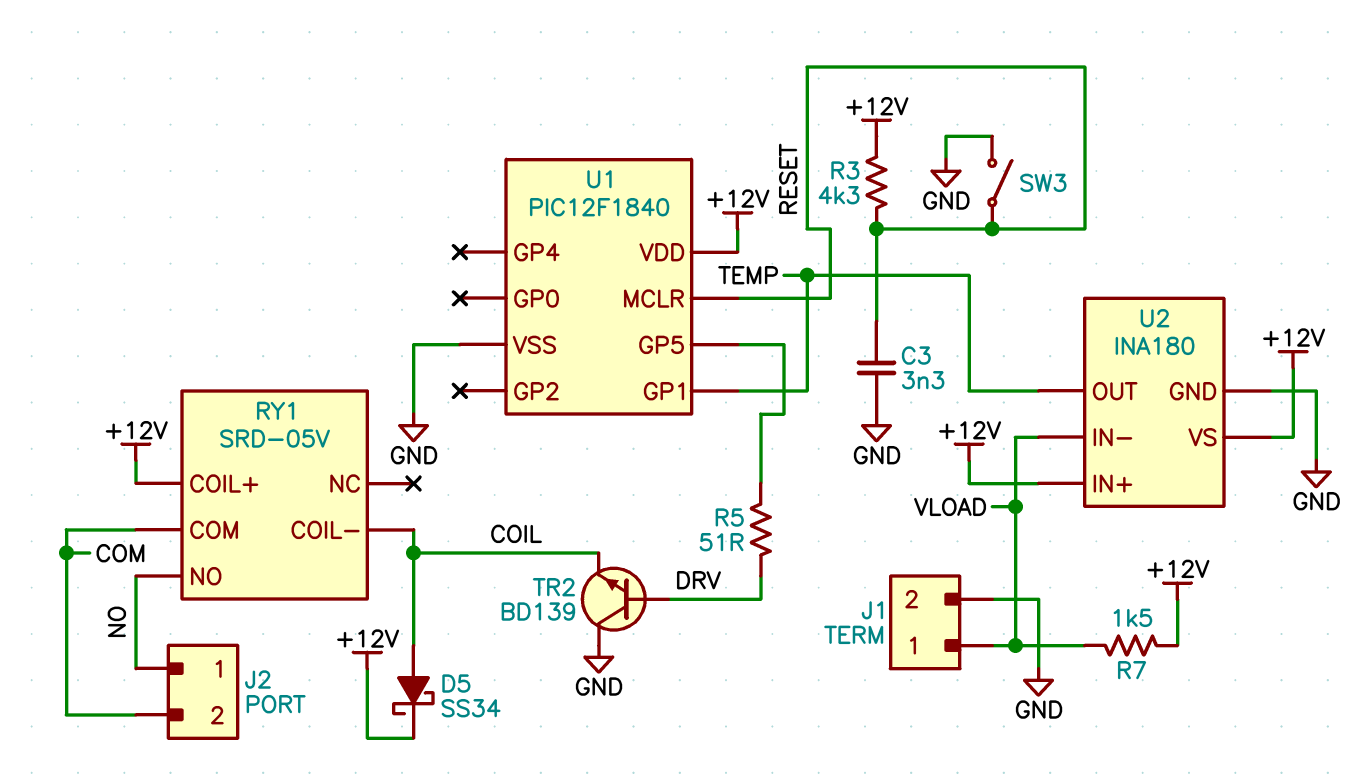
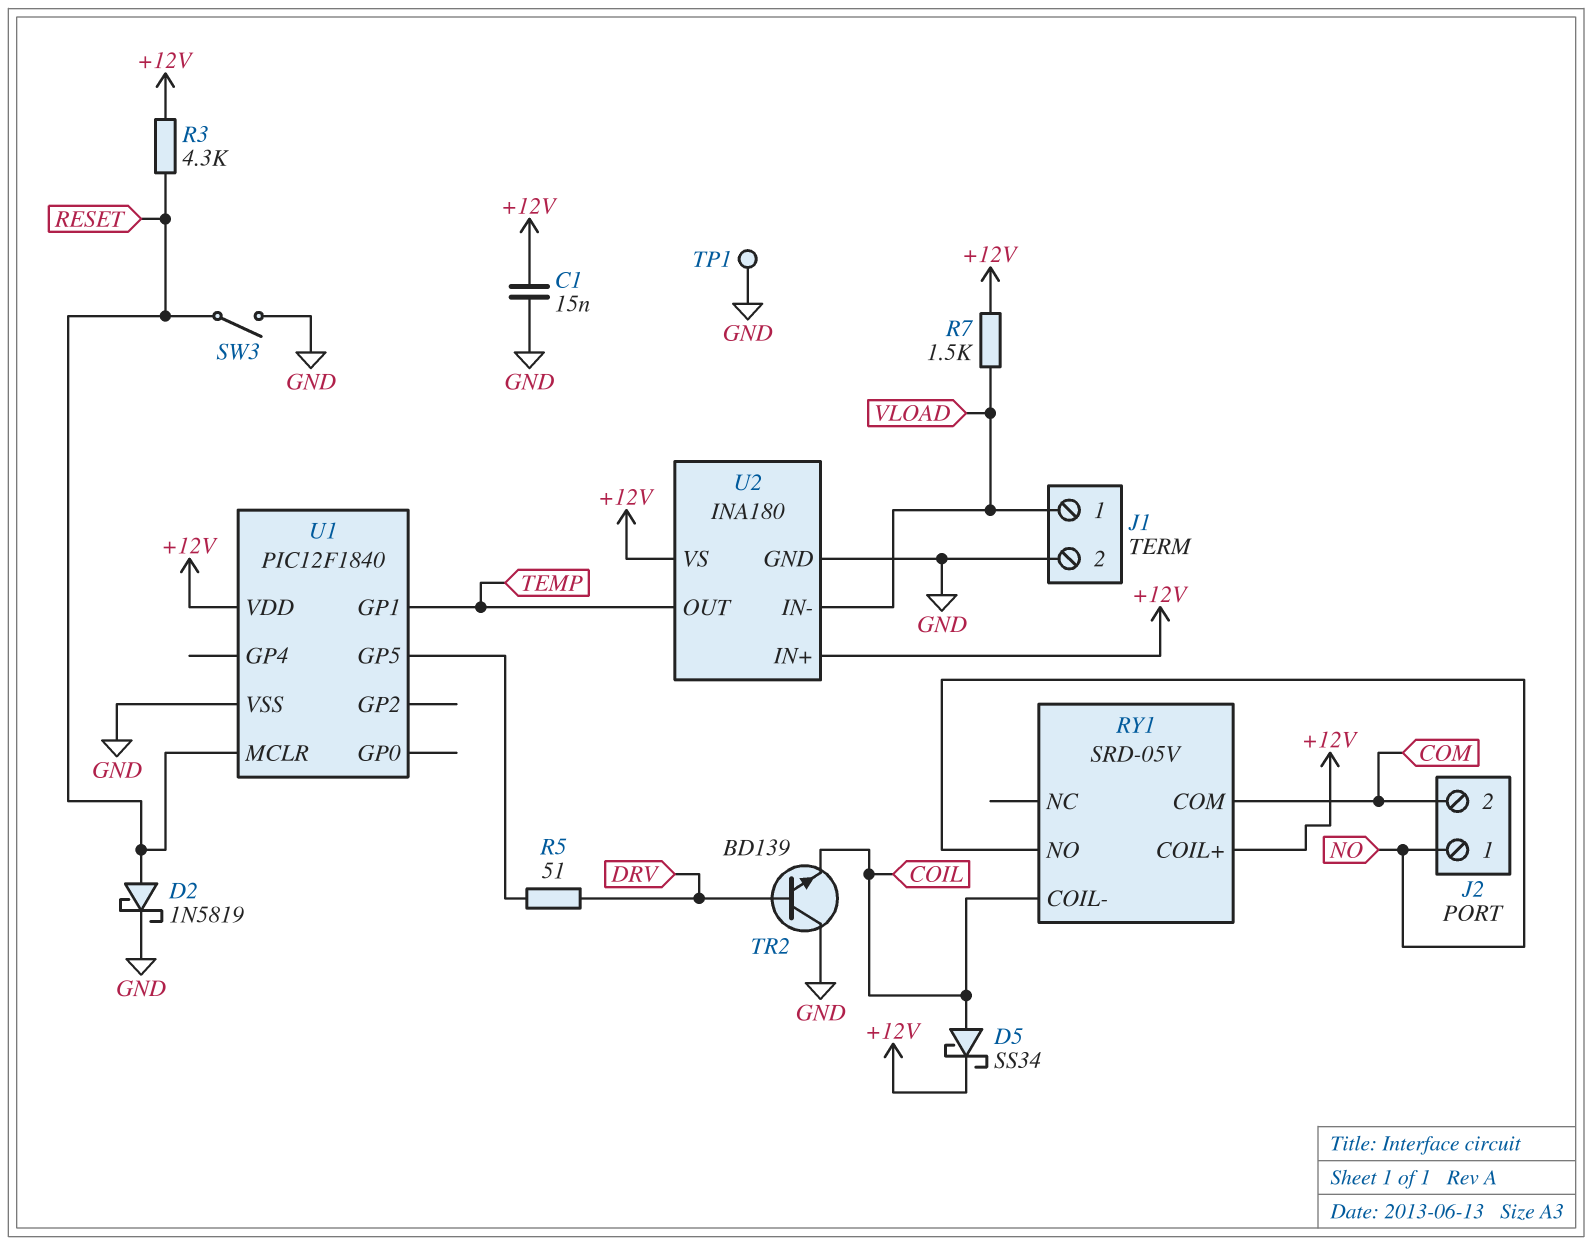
C1: none -> 15nF (+12V, GND)
C3: 3.3nF (GND, RESET) -> none
D2: none -> schottky 1N5819 (A RESET, K GND)
TP1: none -> test point (GND)

